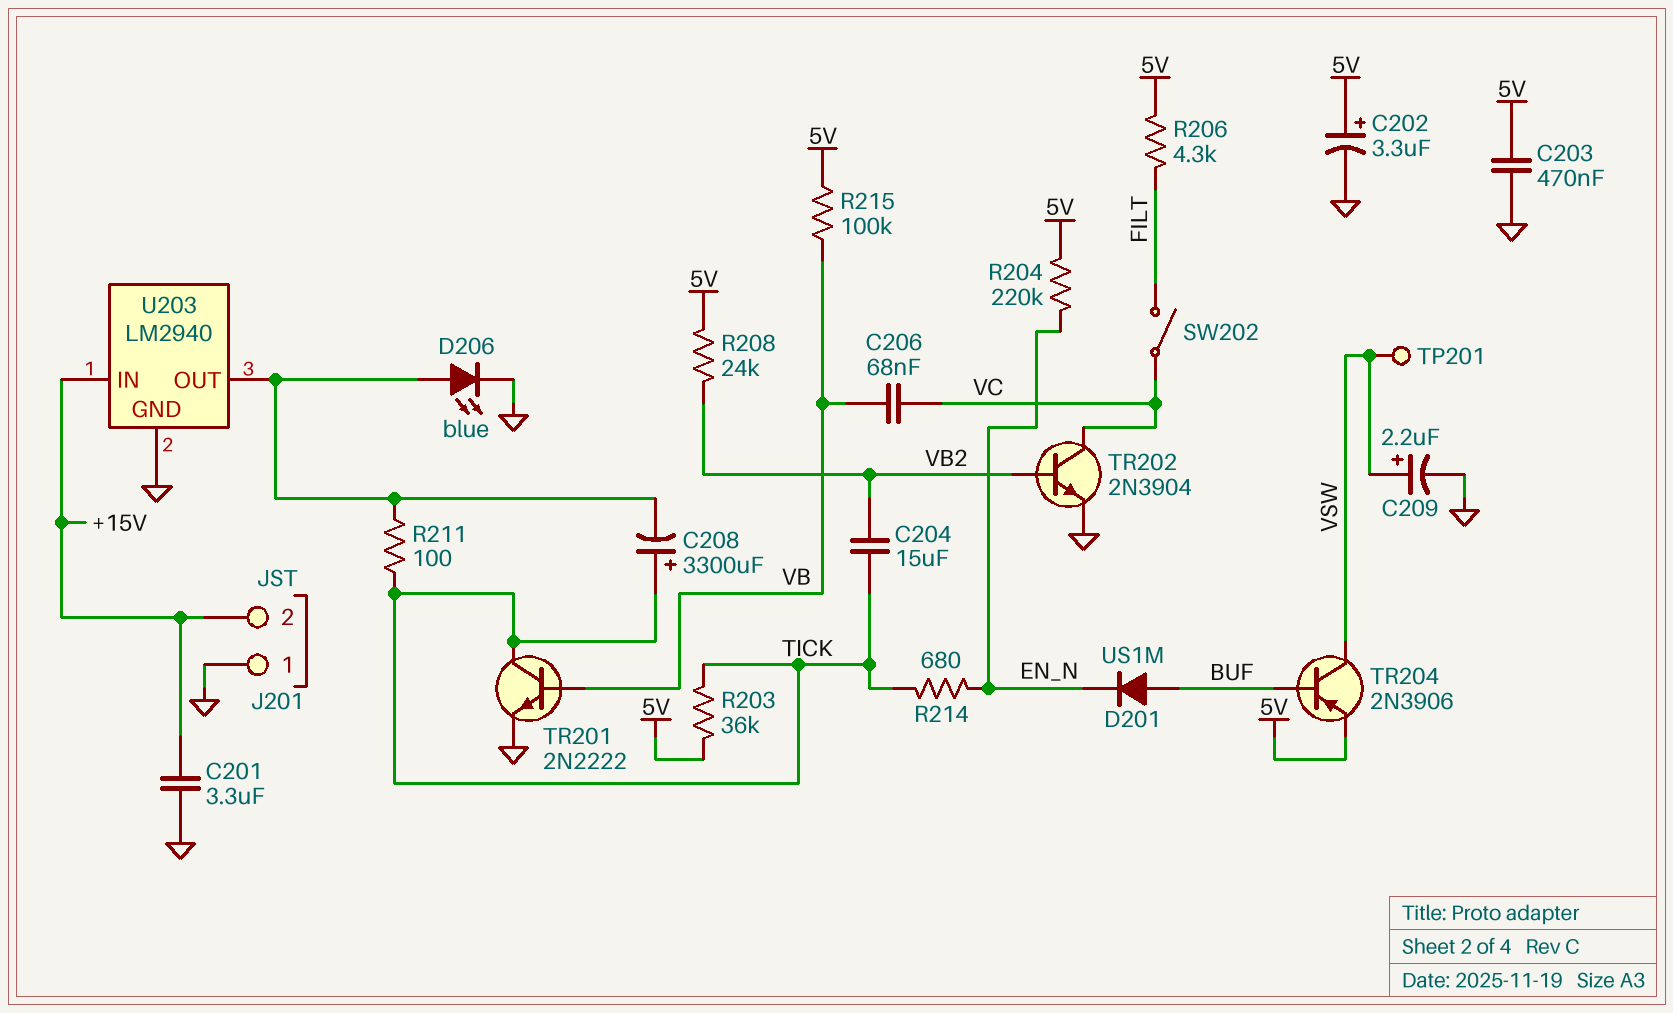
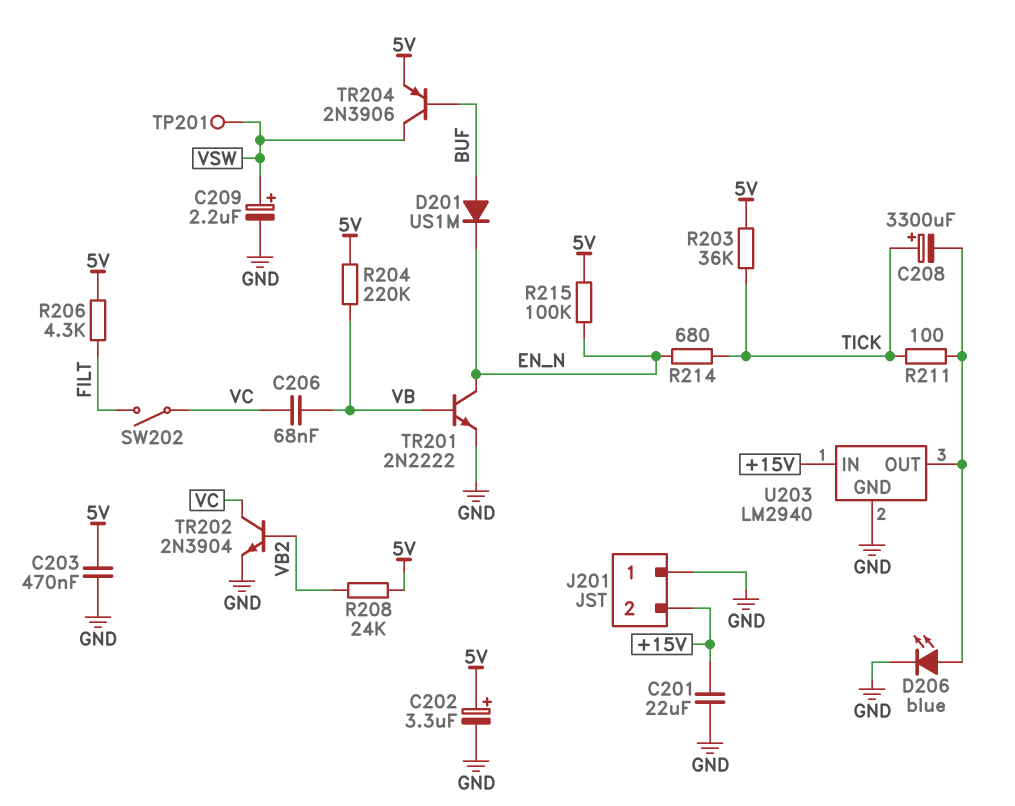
C201: 3.3uF (+15V, GND) -> 22uF (+15V, GND)
C204: 15uF (TICK, VB2) -> none
R204: 220k (5V, EN_N) -> 220k (5V, VB)
R215: 100k (5V, VB) -> 100k (5V, EN_N)
TR201: NPN 2N2222 (B VB, C TICK, E GND) -> NPN 2N2222 (B VB, C EN_N, E GND)

